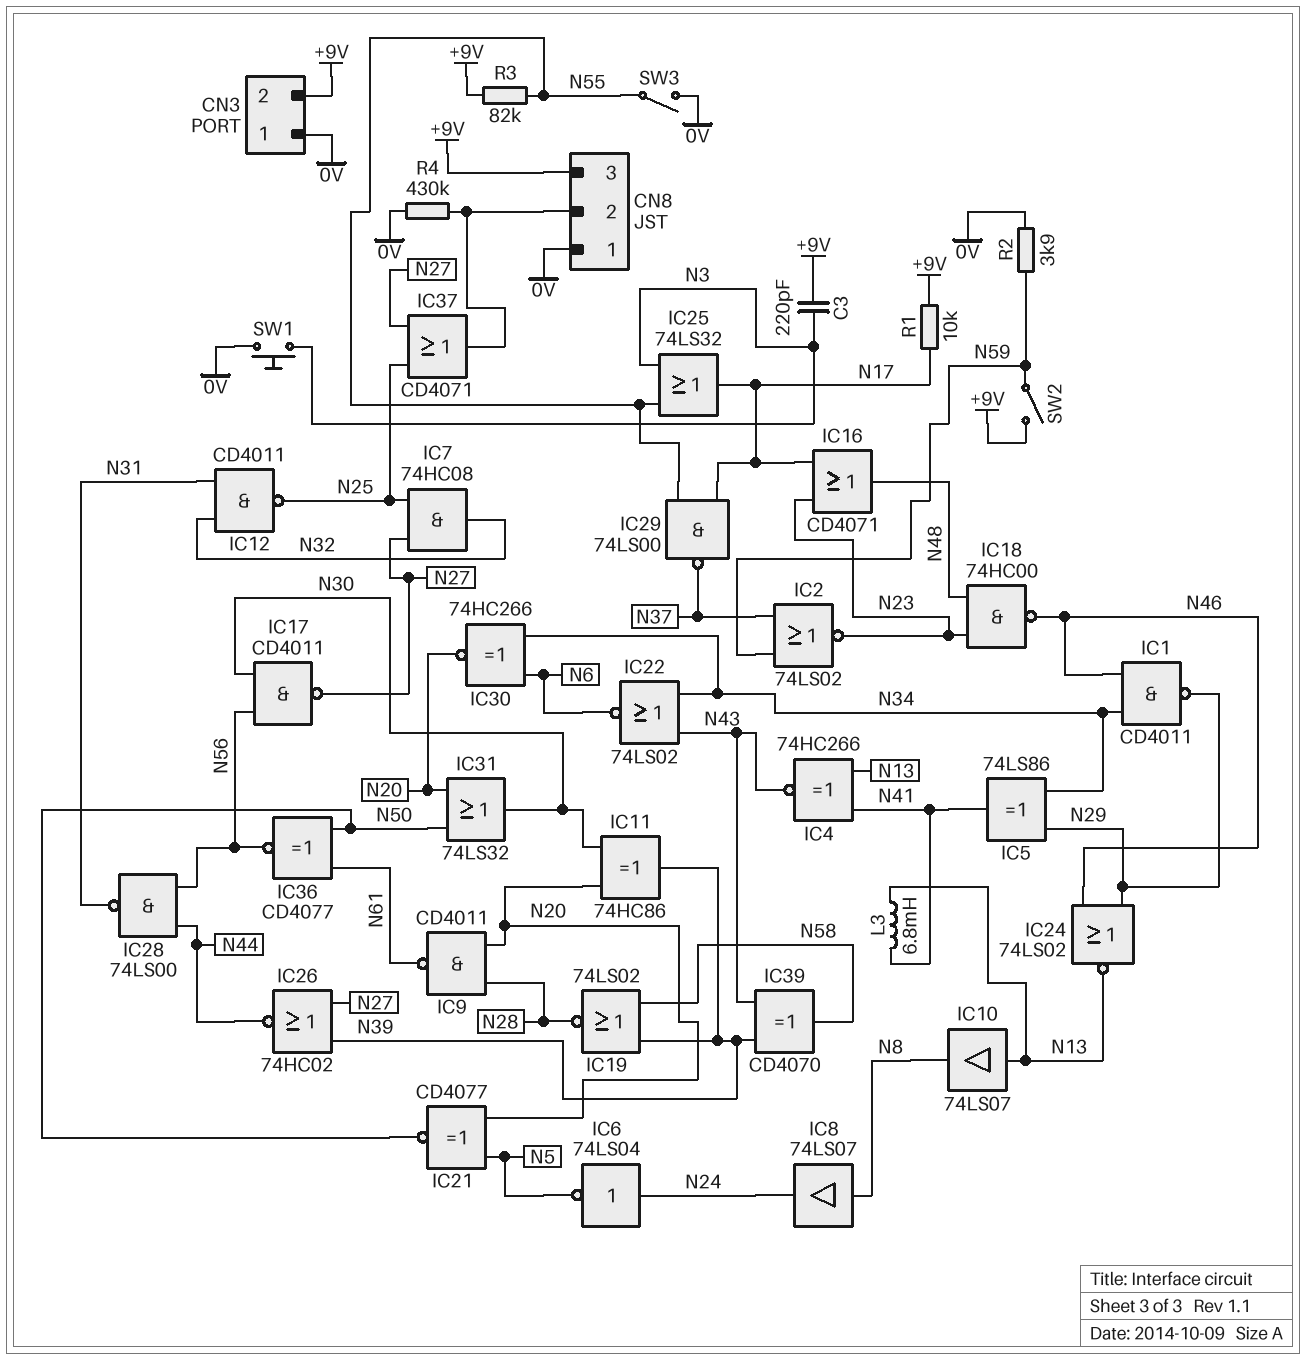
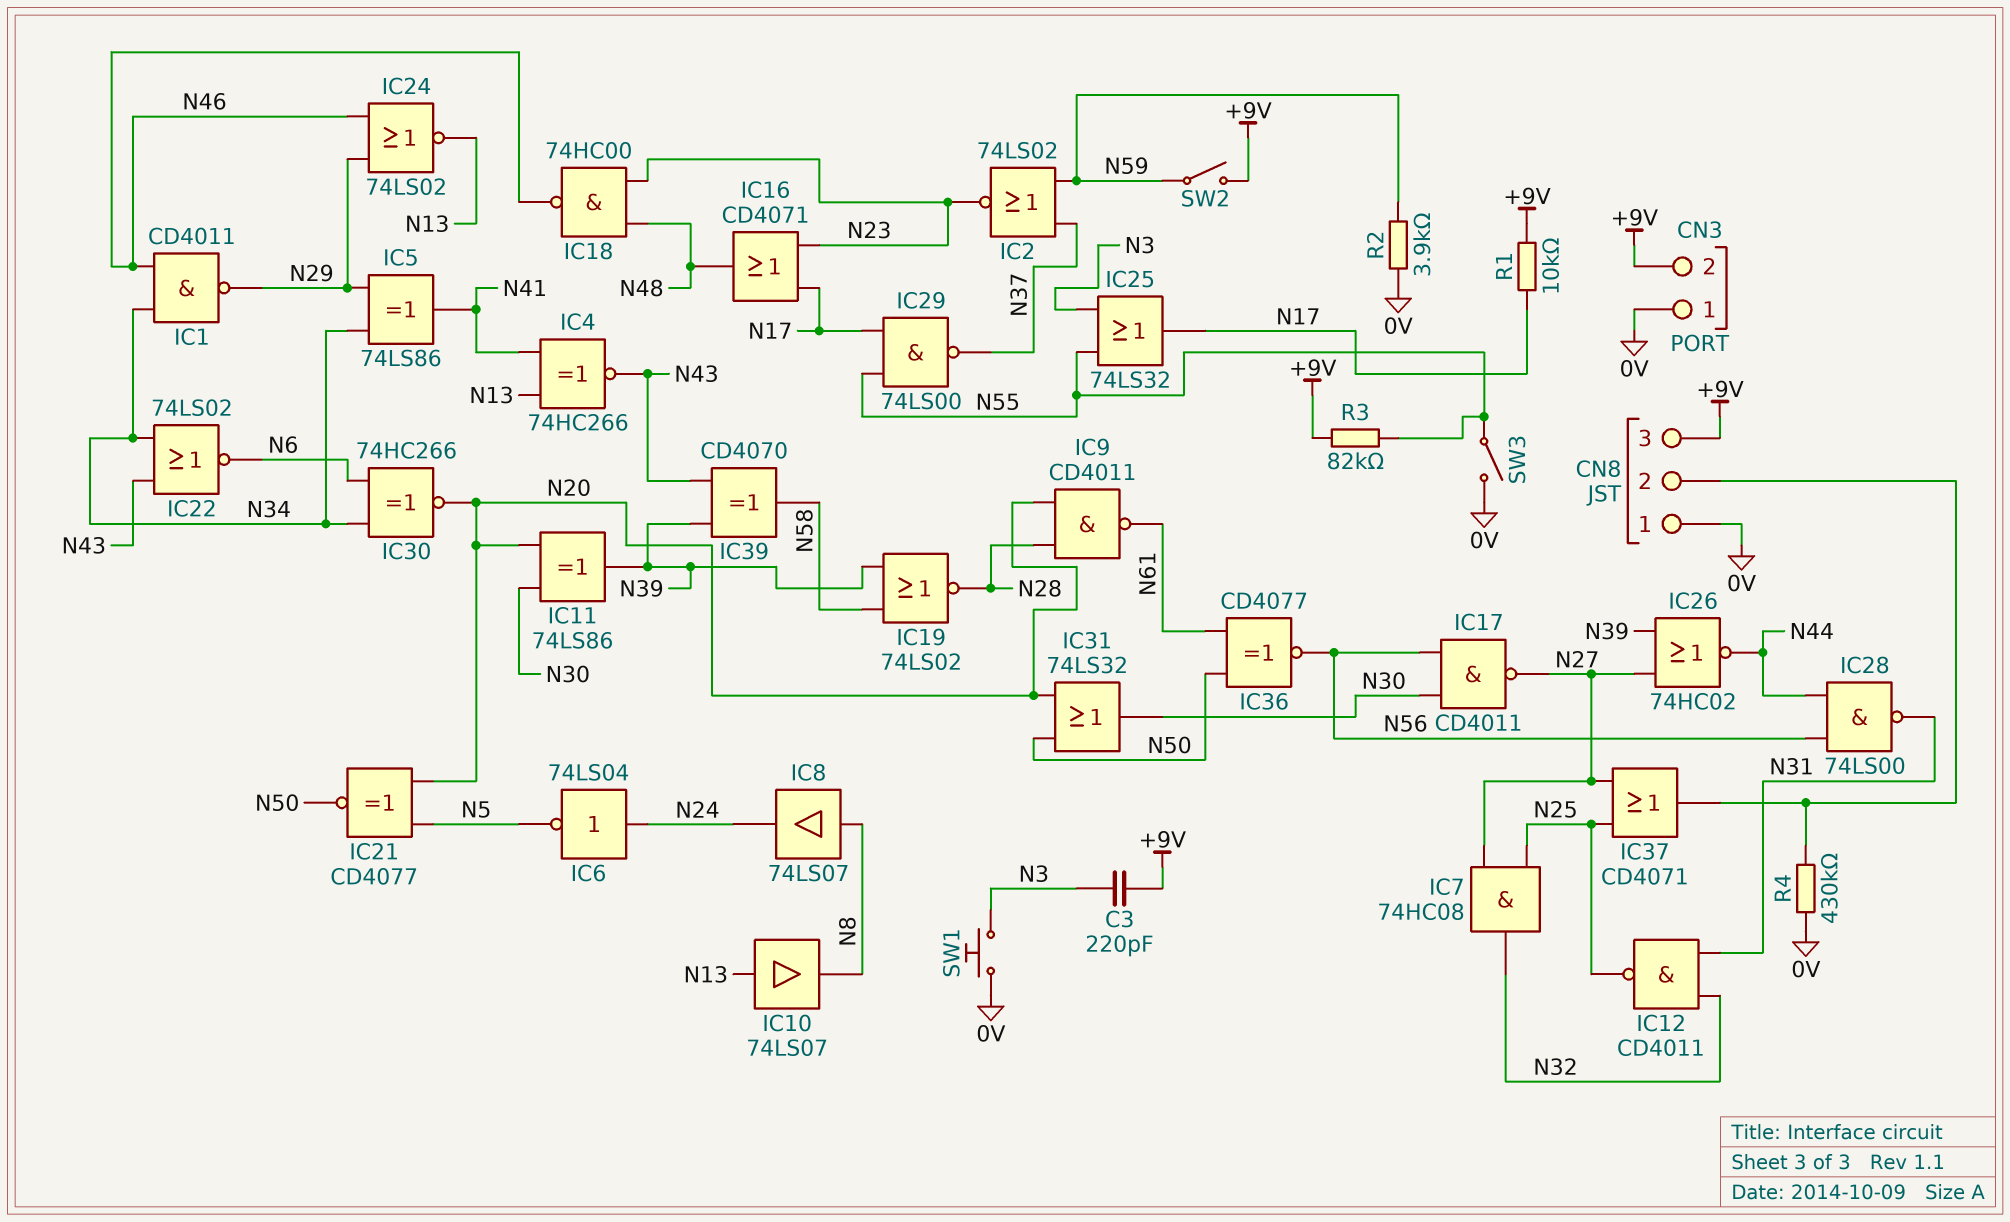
IC11: XOR 74HC86 (in N20, in N30, out N39) -> XOR 74LS86 (in N20, in N30, out N39)
L3: 6.8mH (N13, N41) -> none

